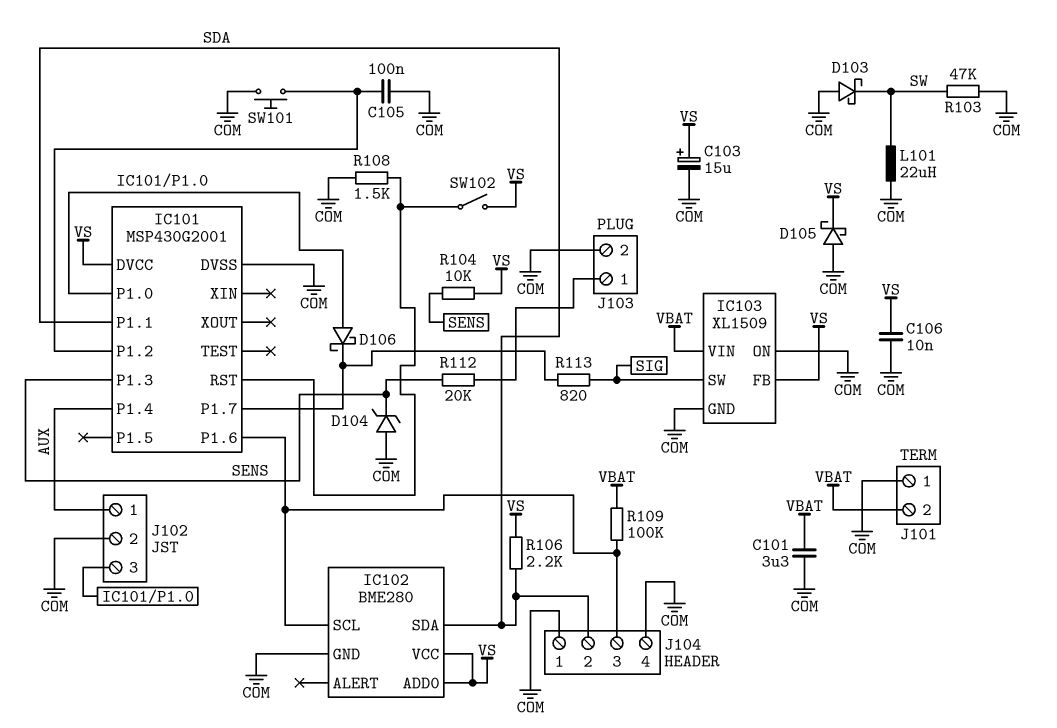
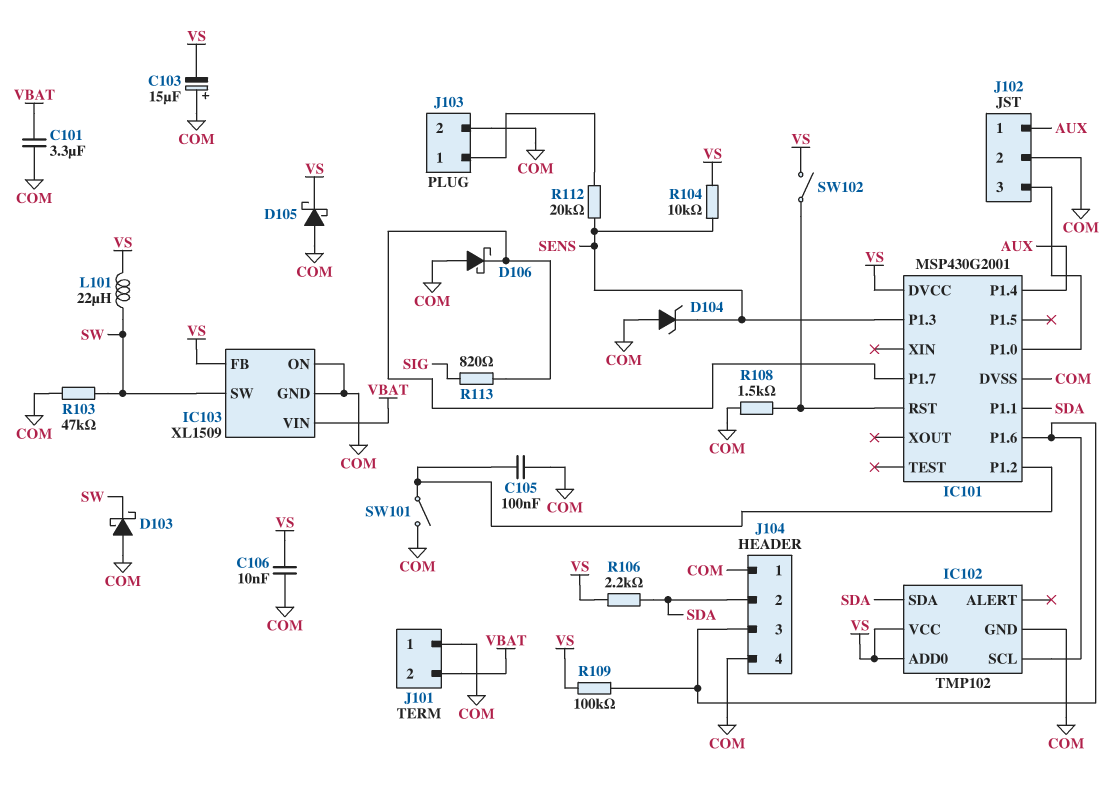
C103: 15uF (plus VS, minus COM) -> 15uF (plus COM, minus VS)
D106: schottky (A IC101/P1.0, K IC101/P1.7) -> schottky (A COM, K IC101/P1.7)
IC102: BME280 -> TMP102
IC103 pin SW: SIG -> SW
L101: 22uH (COM, SW) -> 22uH (SW, VS)
R109: 100k (IC101/P1.6, VBAT) -> 100k (IC101/P1.6, VS)
SW101: button (COM, IC101/P1.2) -> switch (COM, IC101/P1.2)

